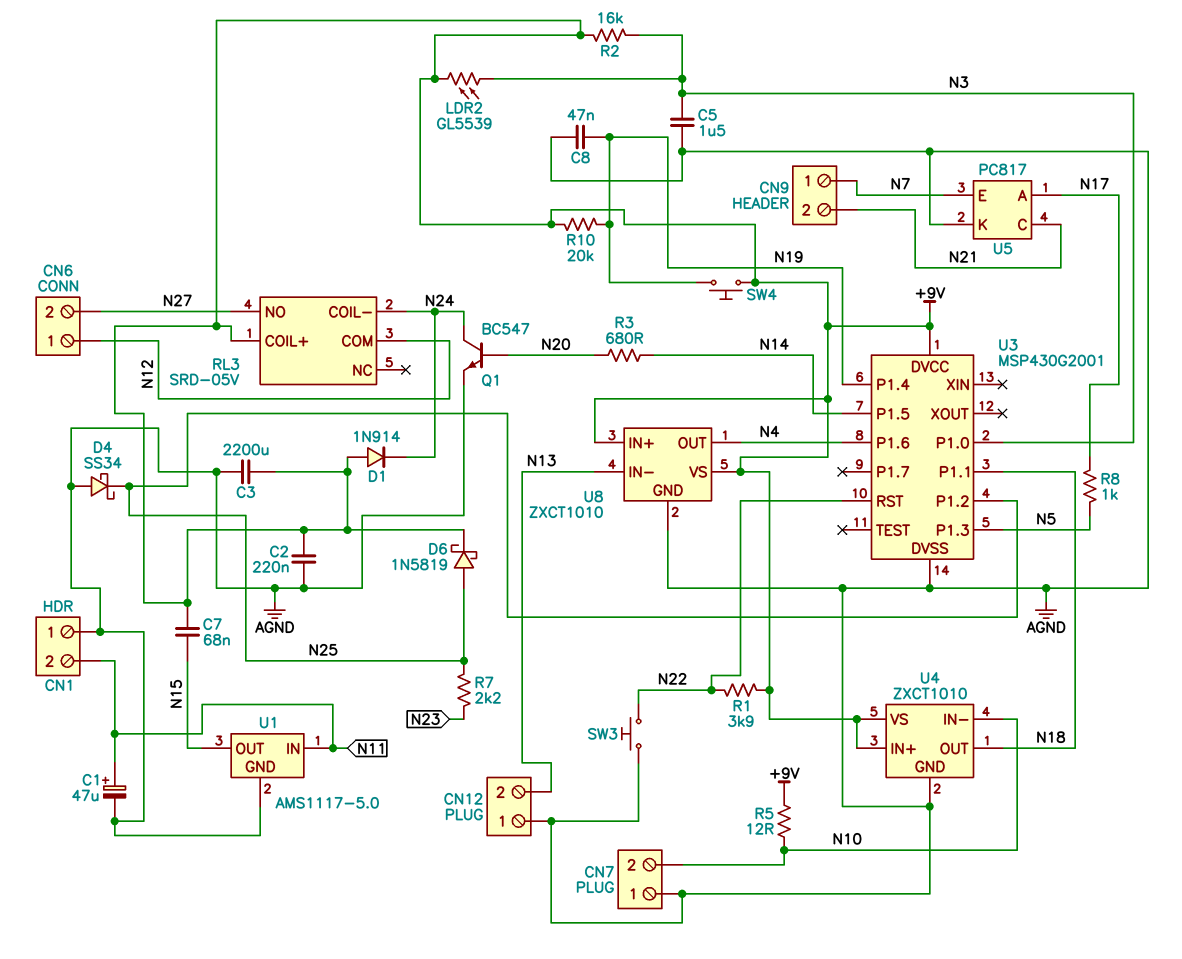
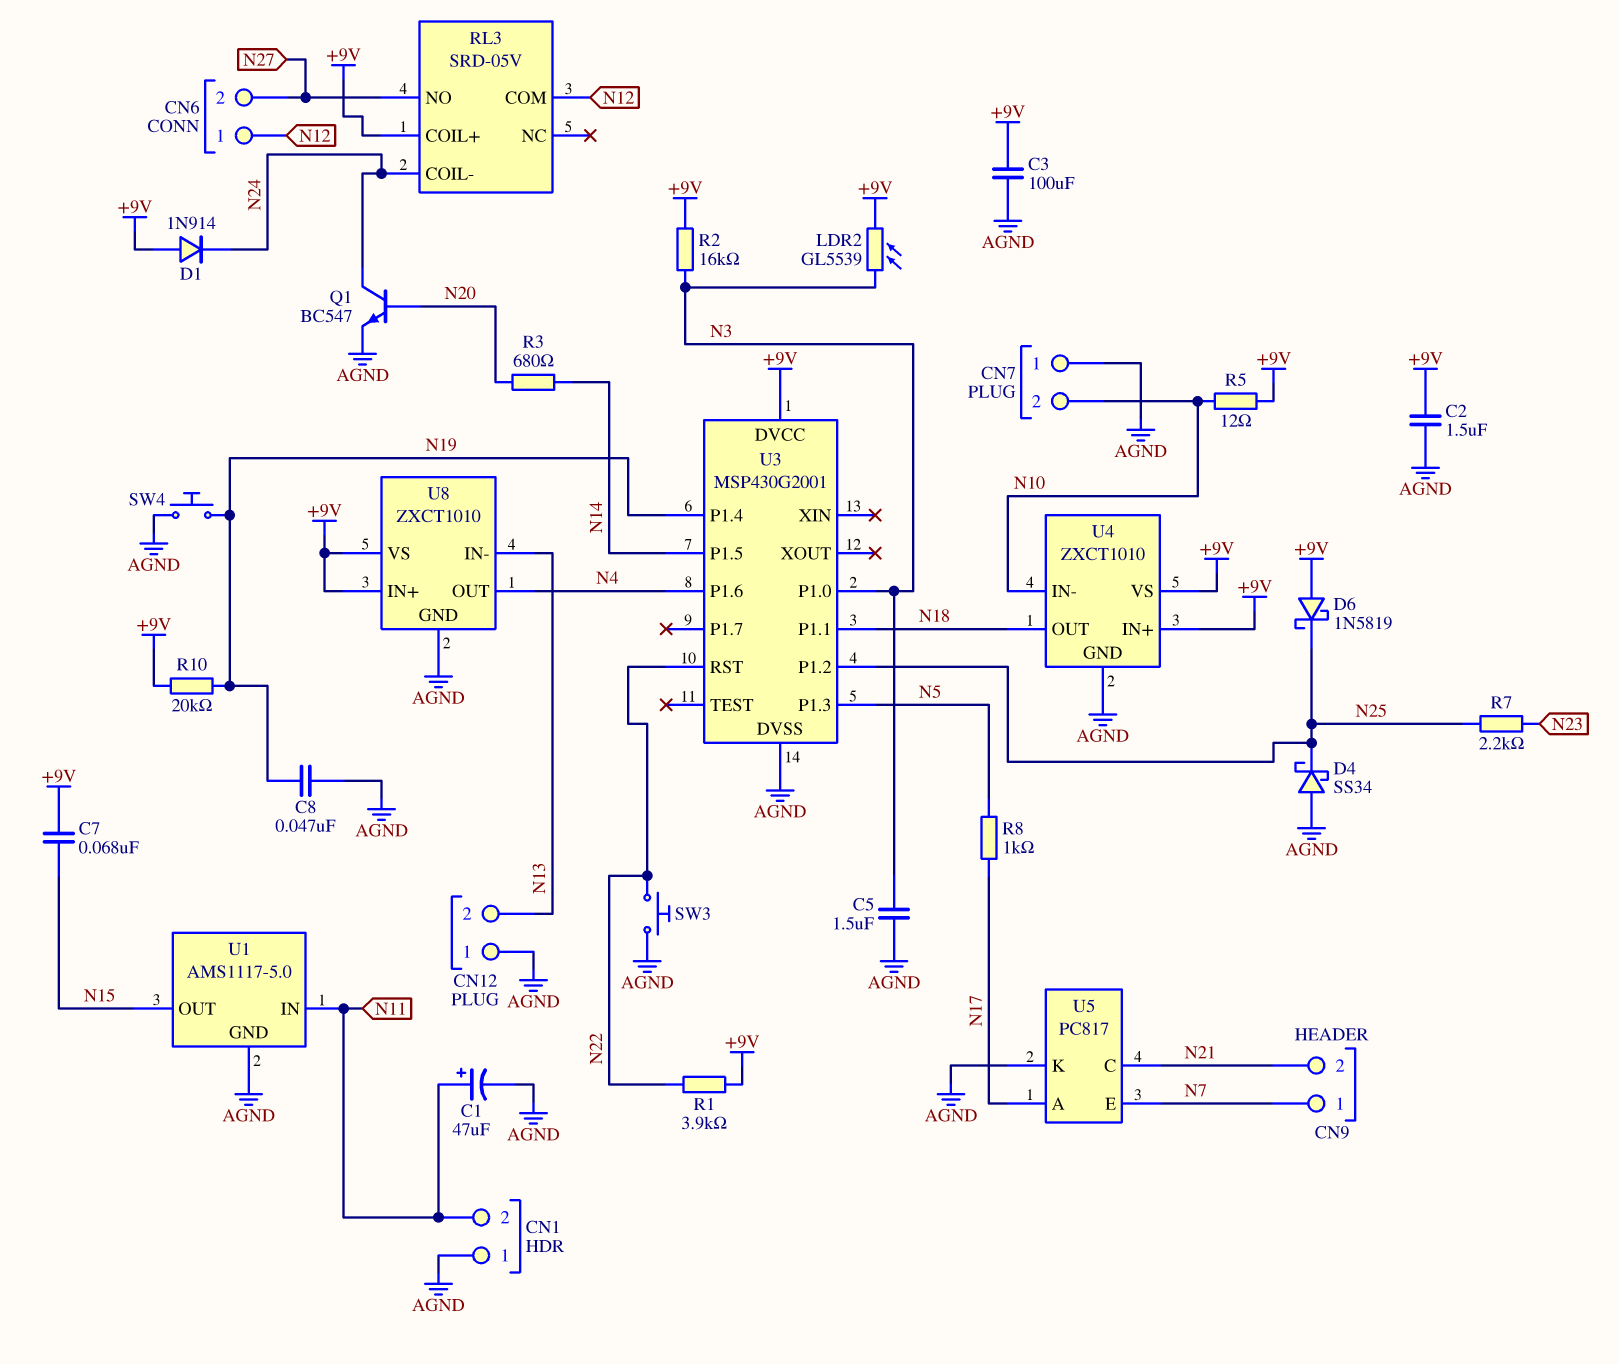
C2: 220nF (+9V, AGND) -> 1.5uF (+9V, AGND)
C3: 2200uF (+9V, AGND) -> 100uF (+9V, AGND)
D6: schottky 1N5819 (A N25, K +9V) -> schottky 1N5819 (A +9V, K N25)
SW4: button (+9V, N19) -> button (AGND, N19)

